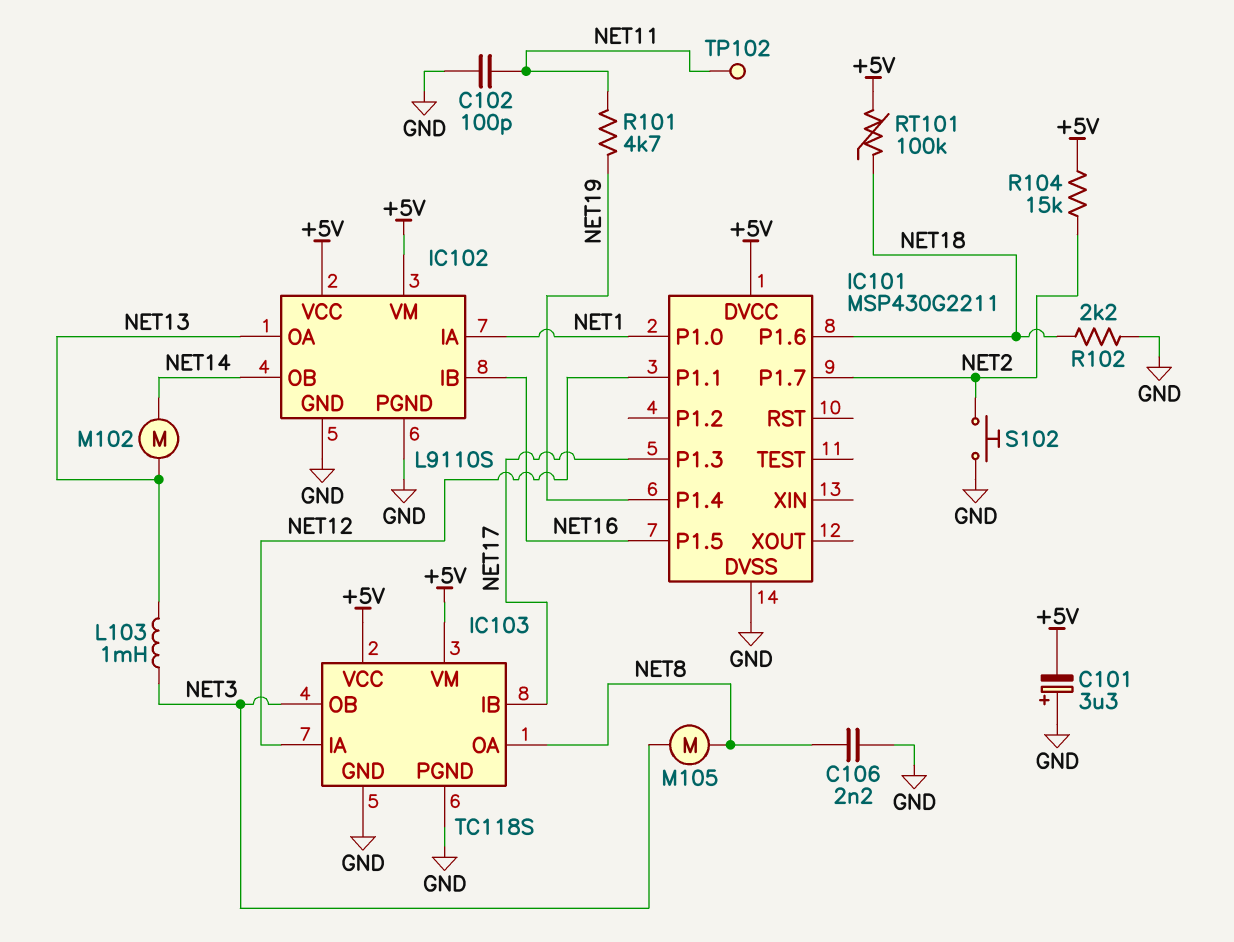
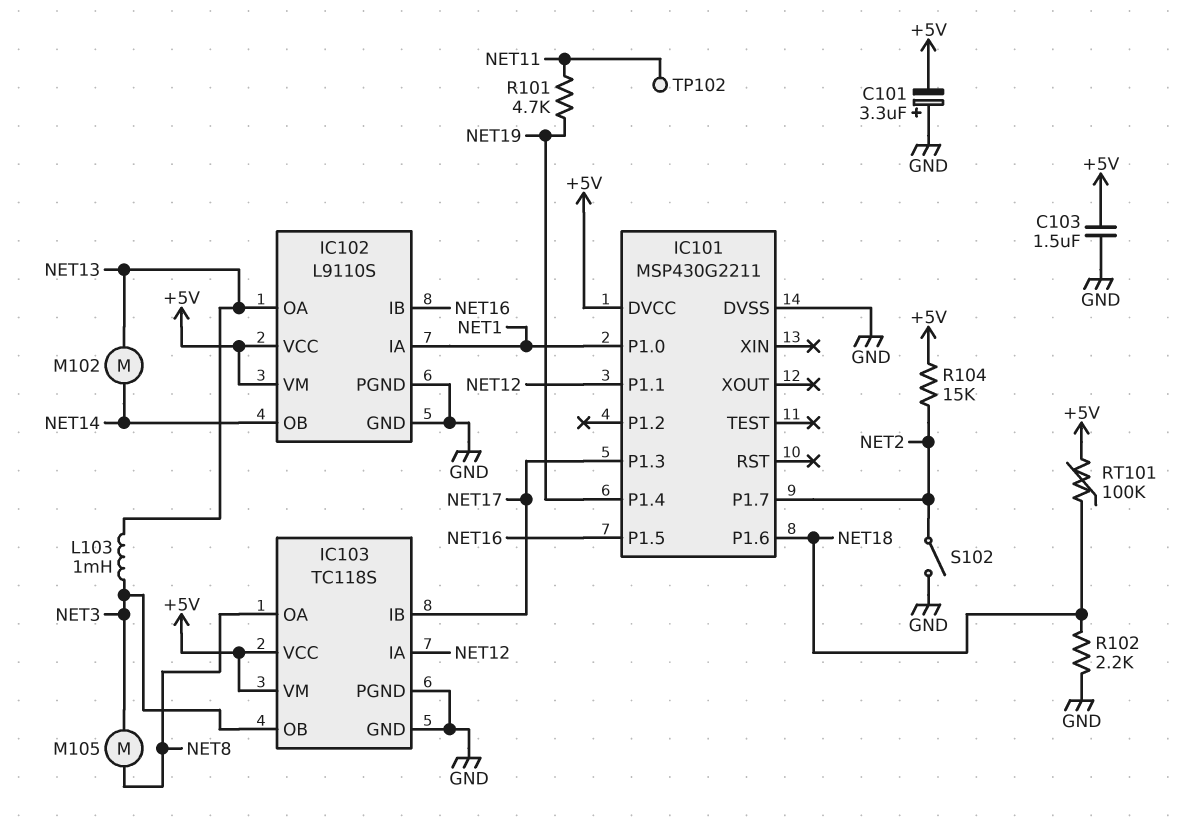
C102: 100pF (GND, NET11) -> none
C103: none -> 1.5uF (+5V, GND)
C106: 2.2nF (GND, NET8) -> none
S102: button (GND, NET2) -> switch (GND, NET2)

